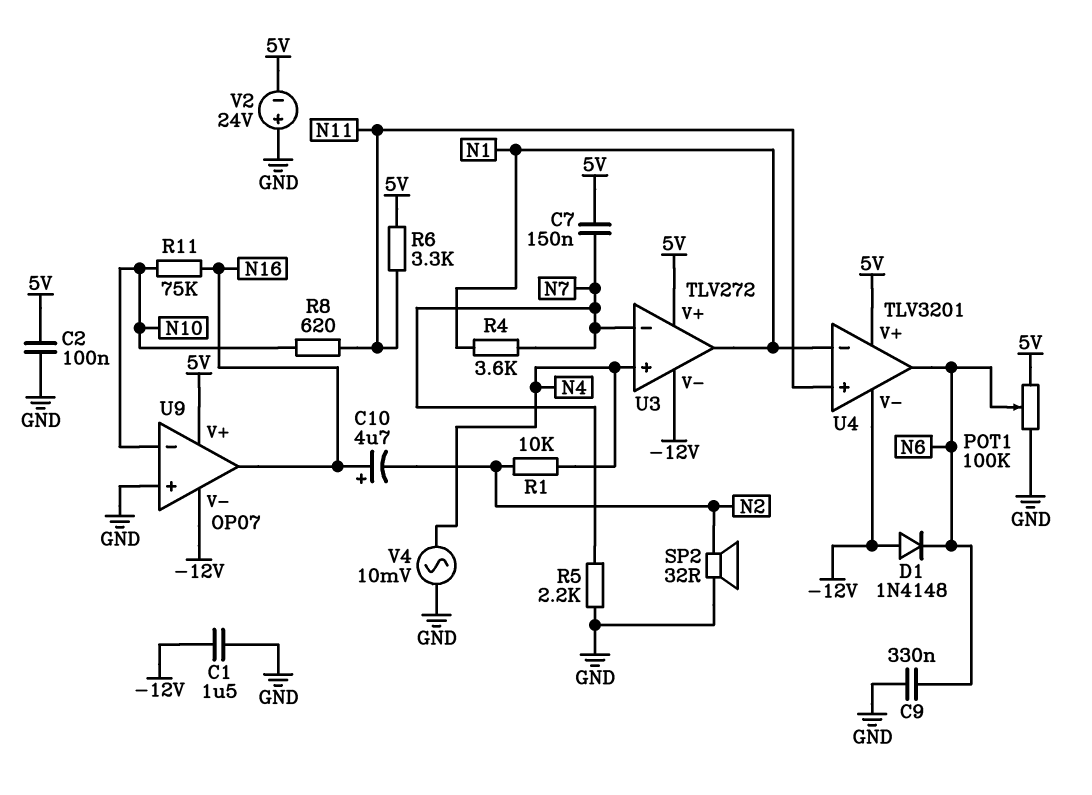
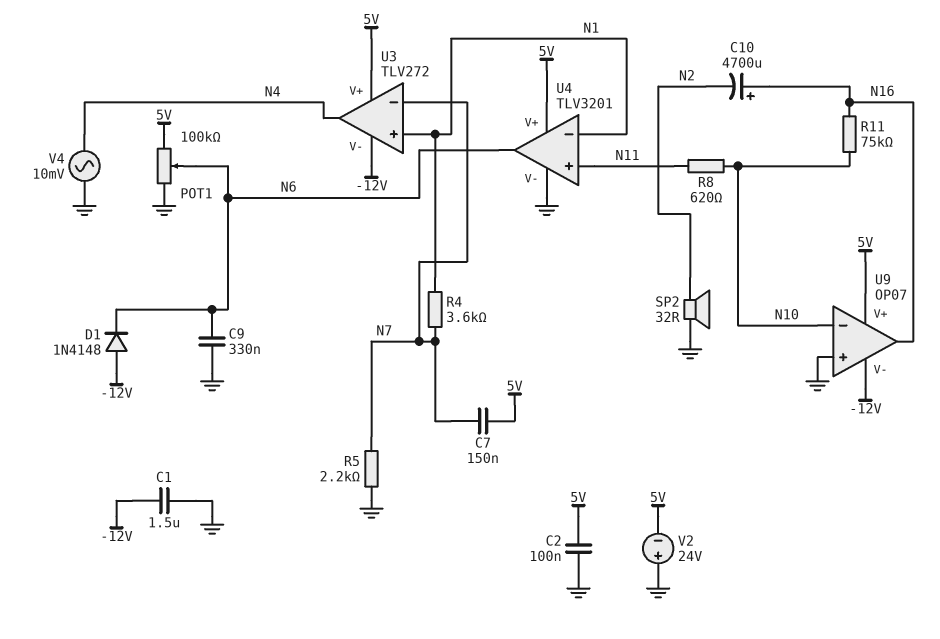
C10: 4.7uF (plus N16, minus N2) -> 4700uF (plus N16, minus N2)
R1: 10k (N2, N4) -> none
R6: 3.3k (5V, N11) -> none
U3 pin in+: N4 -> N1
U3 pin out: N1 -> N4
U4 pin V-: -12V -> GND

